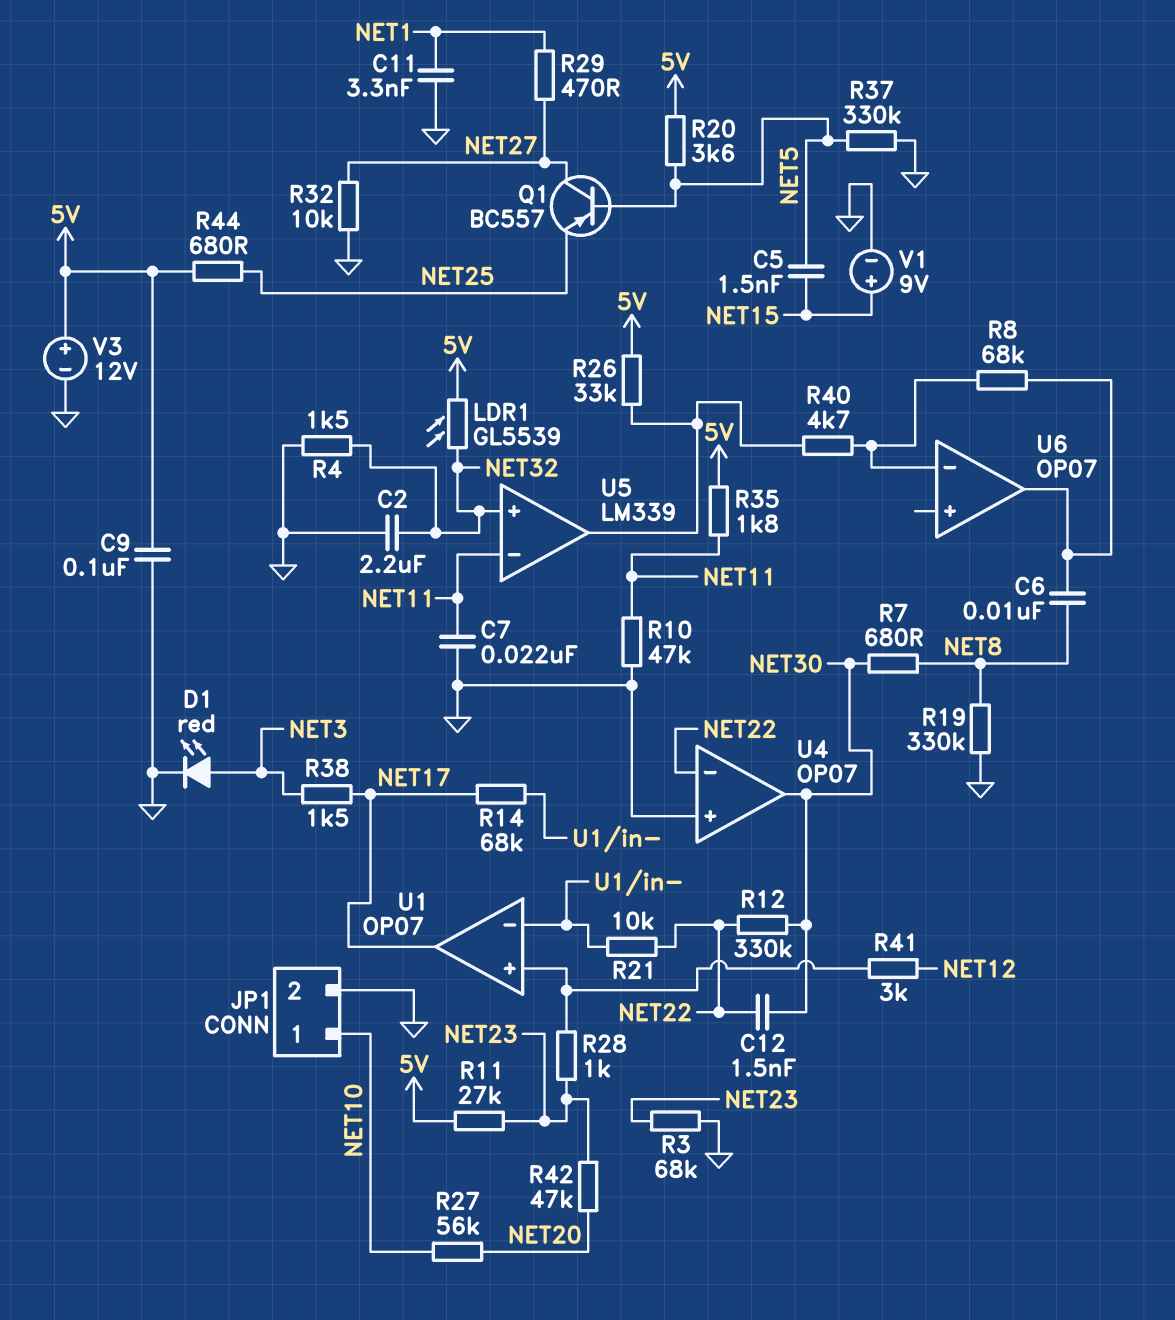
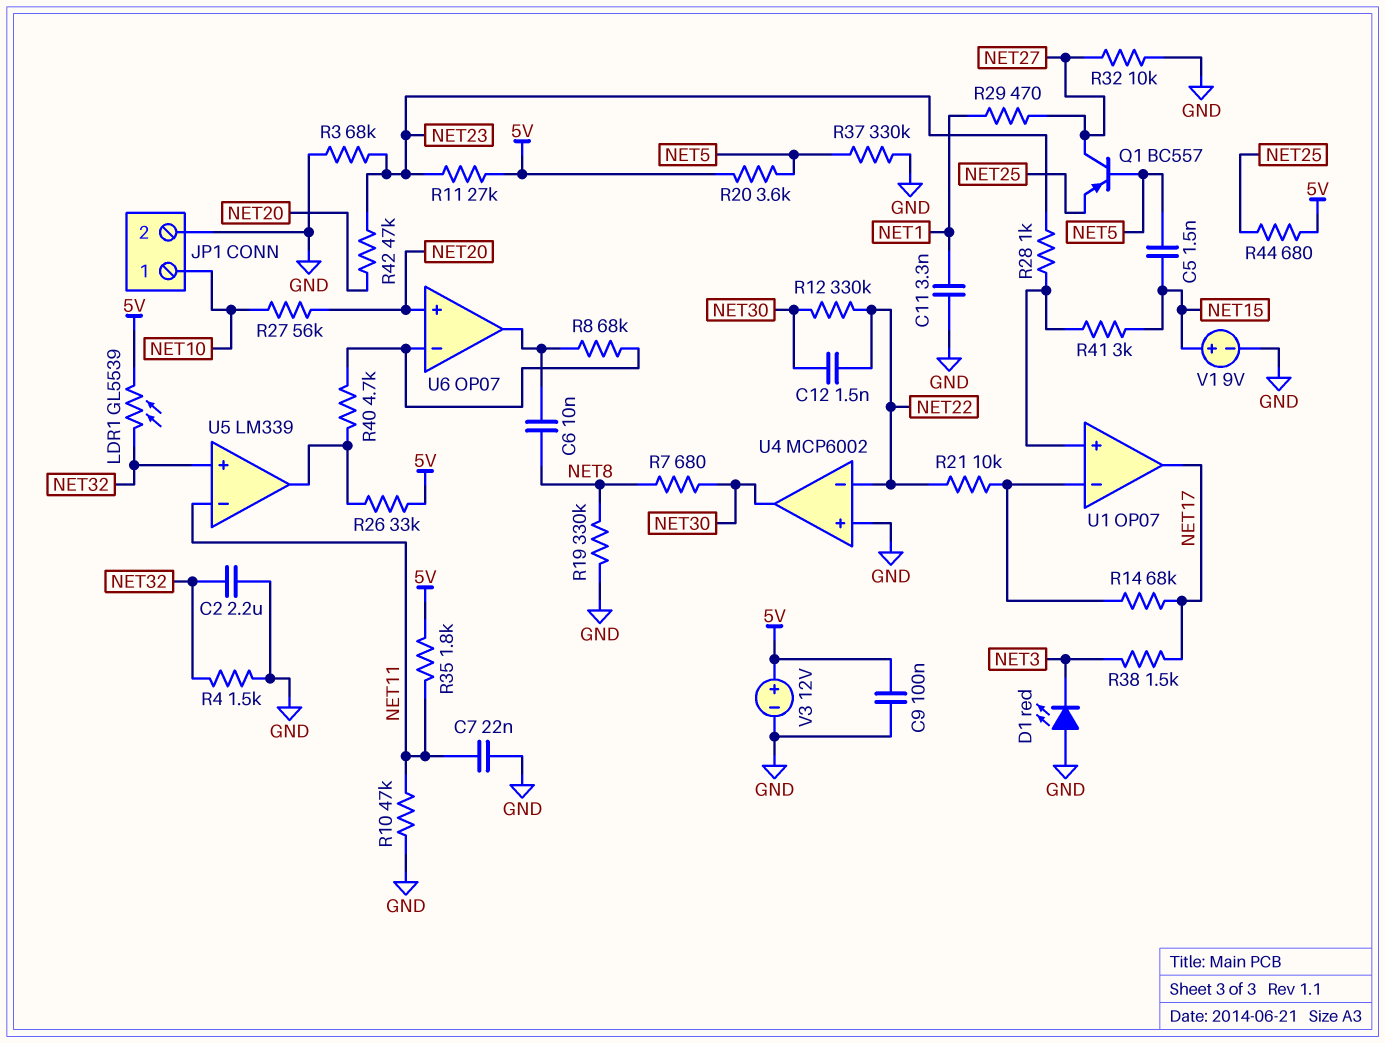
D1: LED red (A NET3, K GND) -> LED red (A GND, K NET3)
R41: 3k (NET12, U1/in+) -> 3k (NET15, U1/in+)
U4: OP07 -> MCP6002
U6 pin in+: none -> NET20

